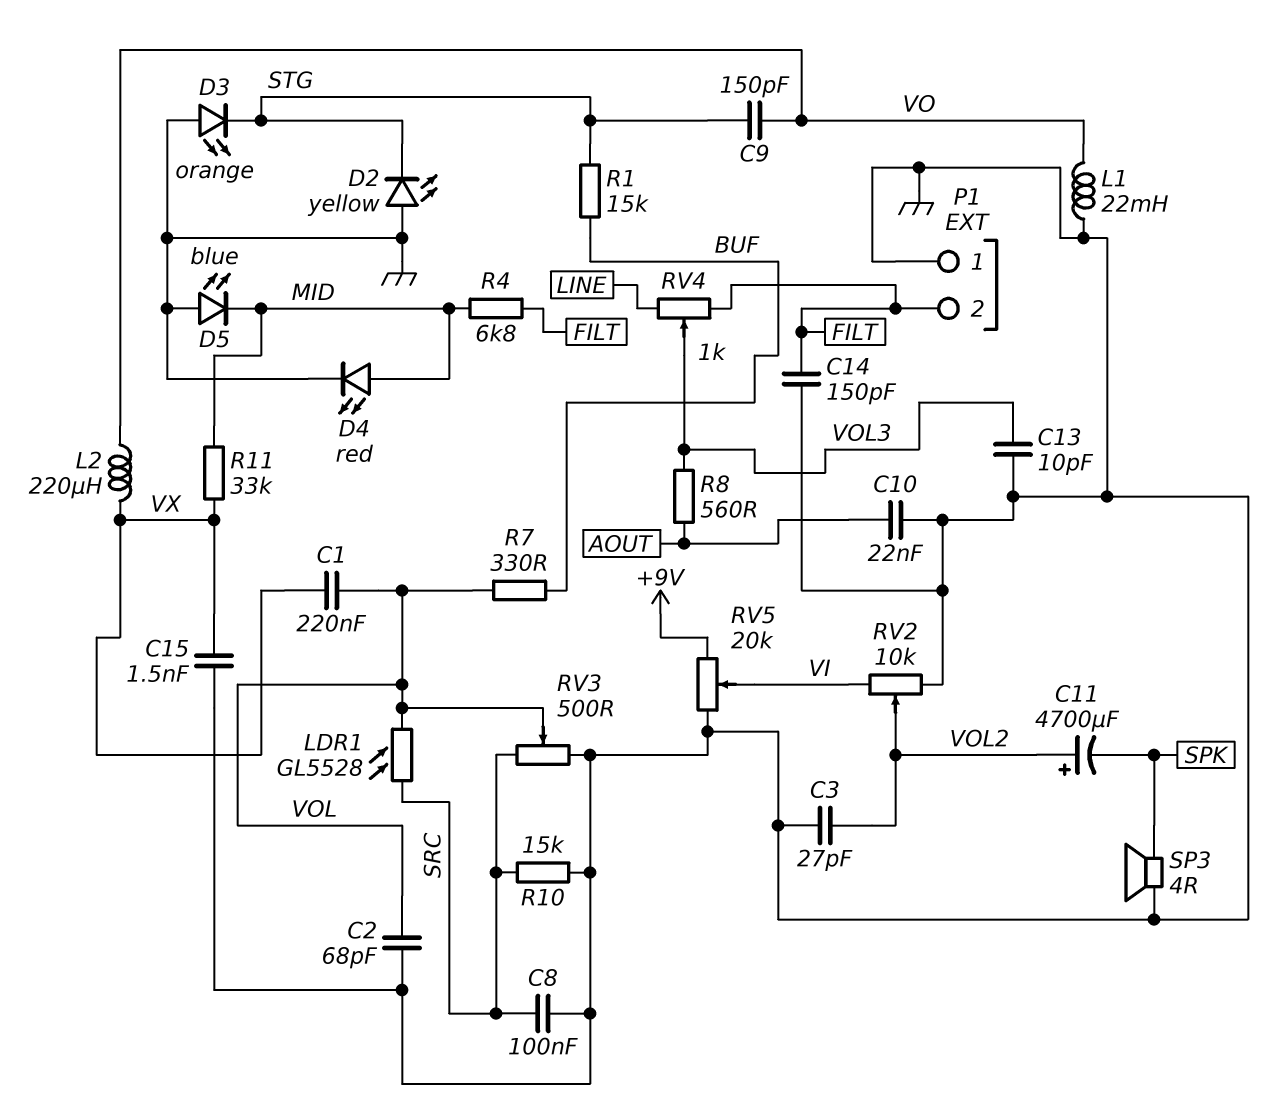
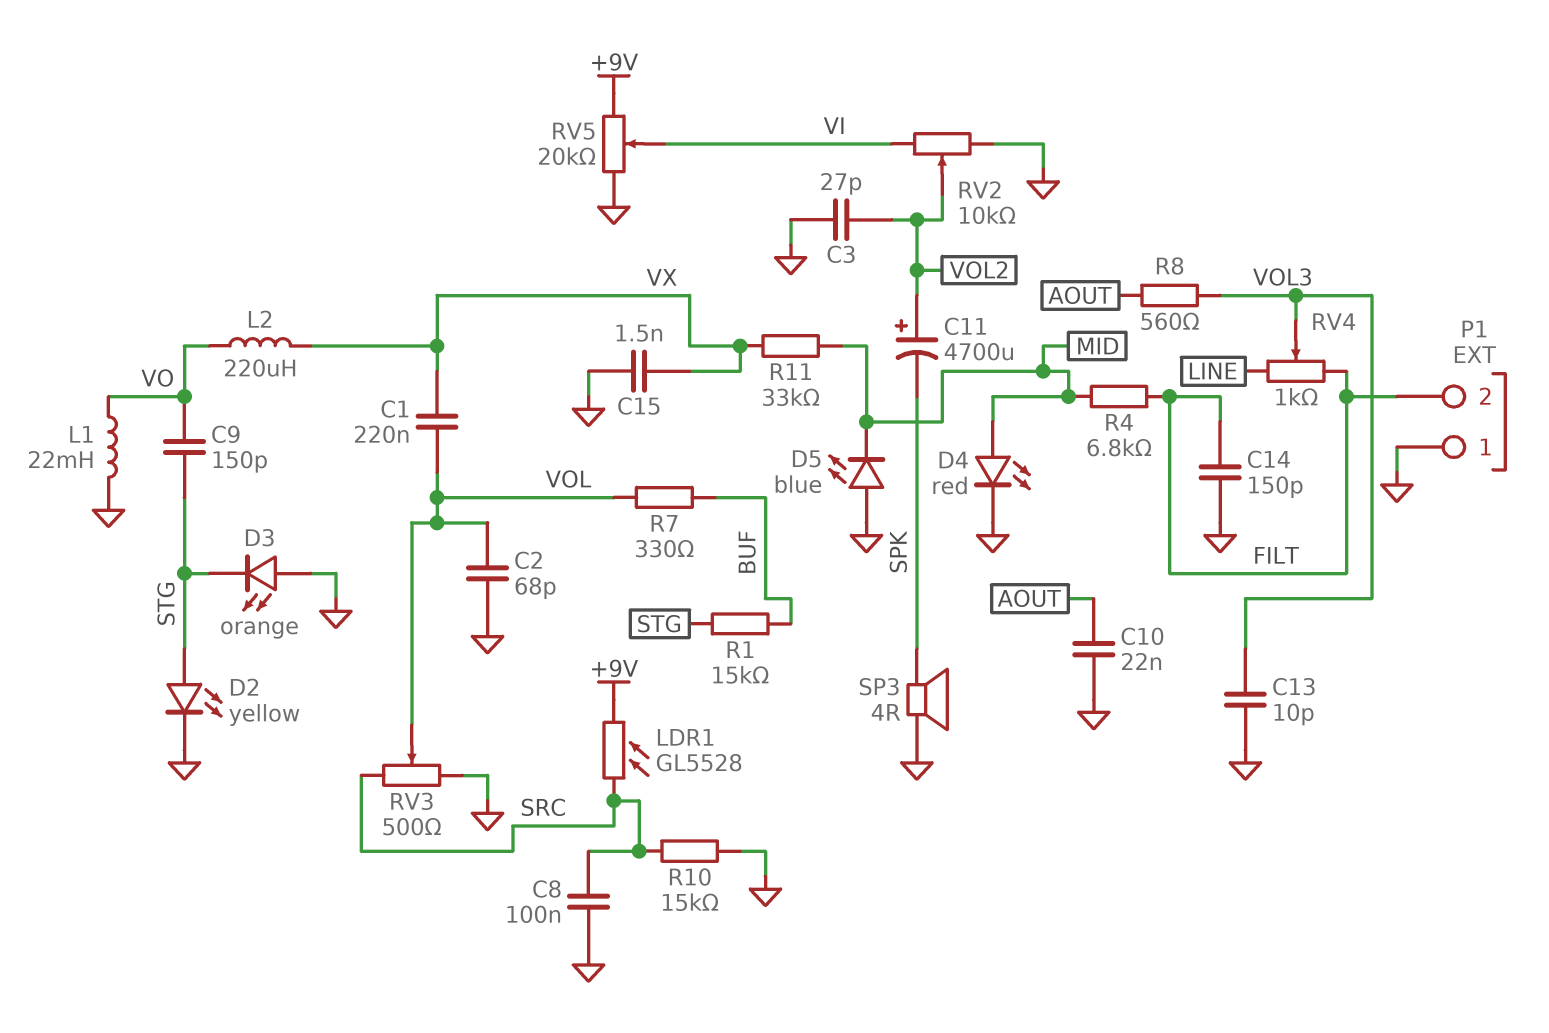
D2: LED yellow (A GND, K STG) -> LED yellow (A STG, K GND)
LDR1: GL5528 (SRC, VOL) -> GL5528 (+9V, SRC)

